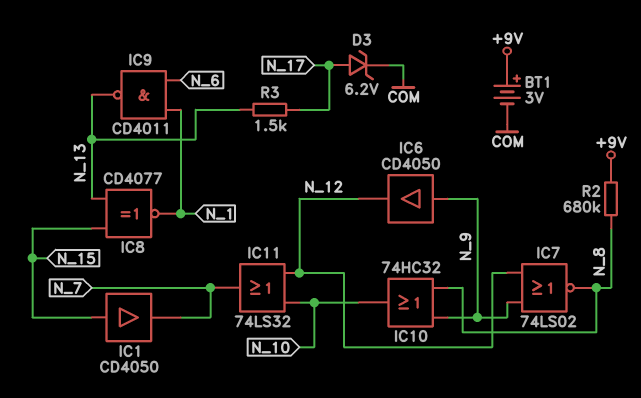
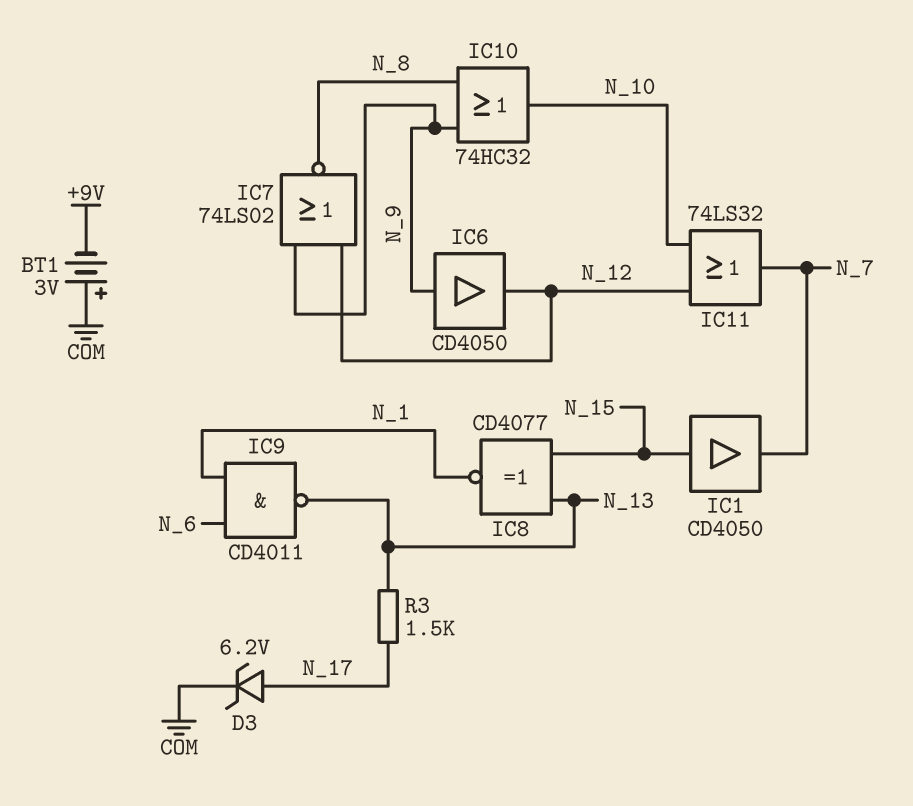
BT1: 3V (plus +9V, minus COM) -> 3V (plus COM, minus +9V)
R2: 680k (+9V, N_8) -> none

